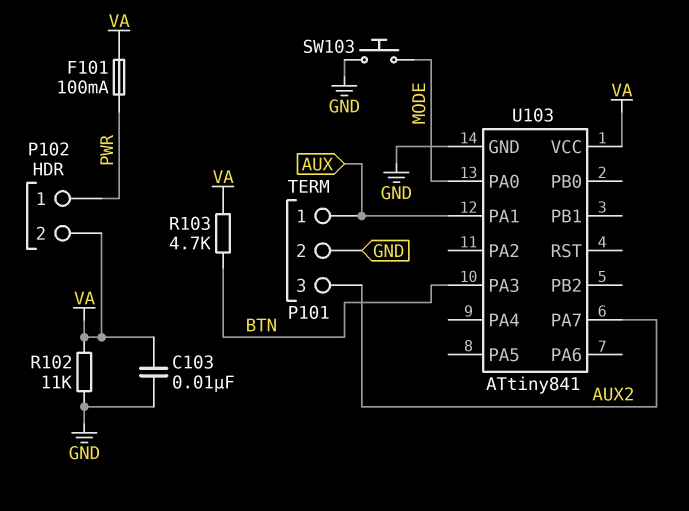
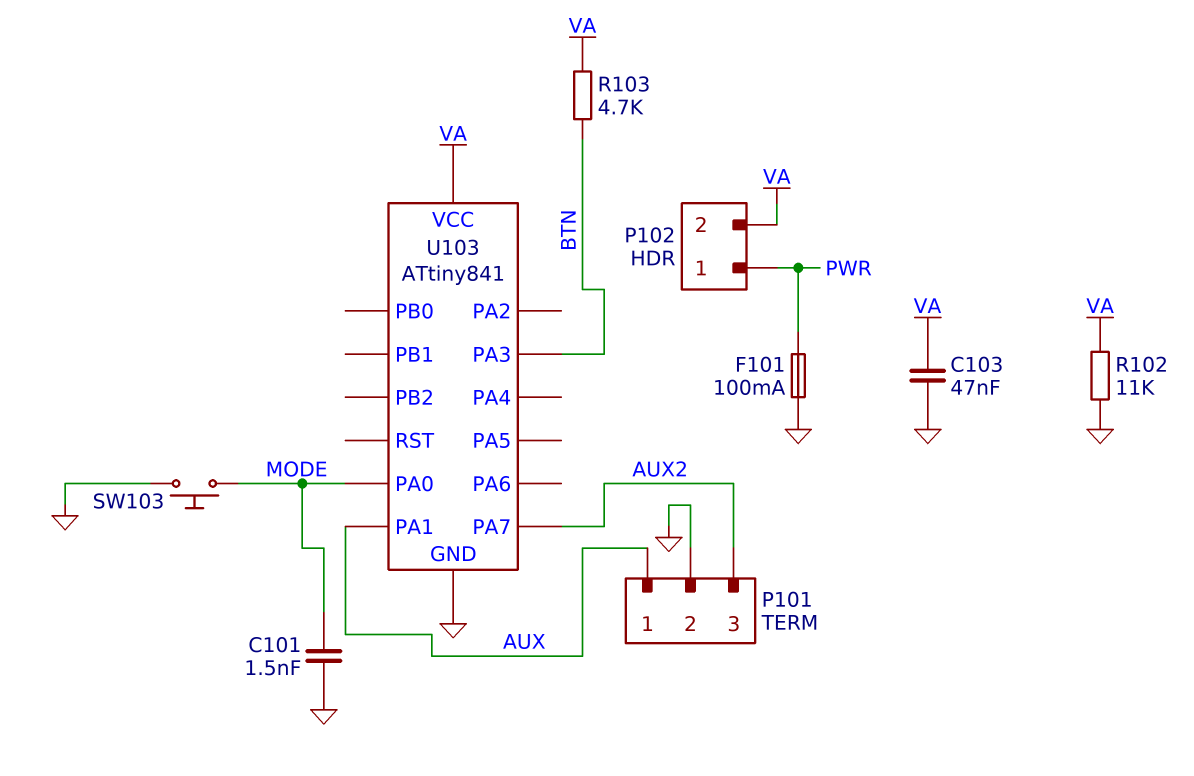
C101: none -> 1.5nF (GND, MODE)
C103: 10nF (GND, VA) -> 47nF (GND, VA)
F101: 100mA (PWR, VA) -> 100mA (GND, PWR)

